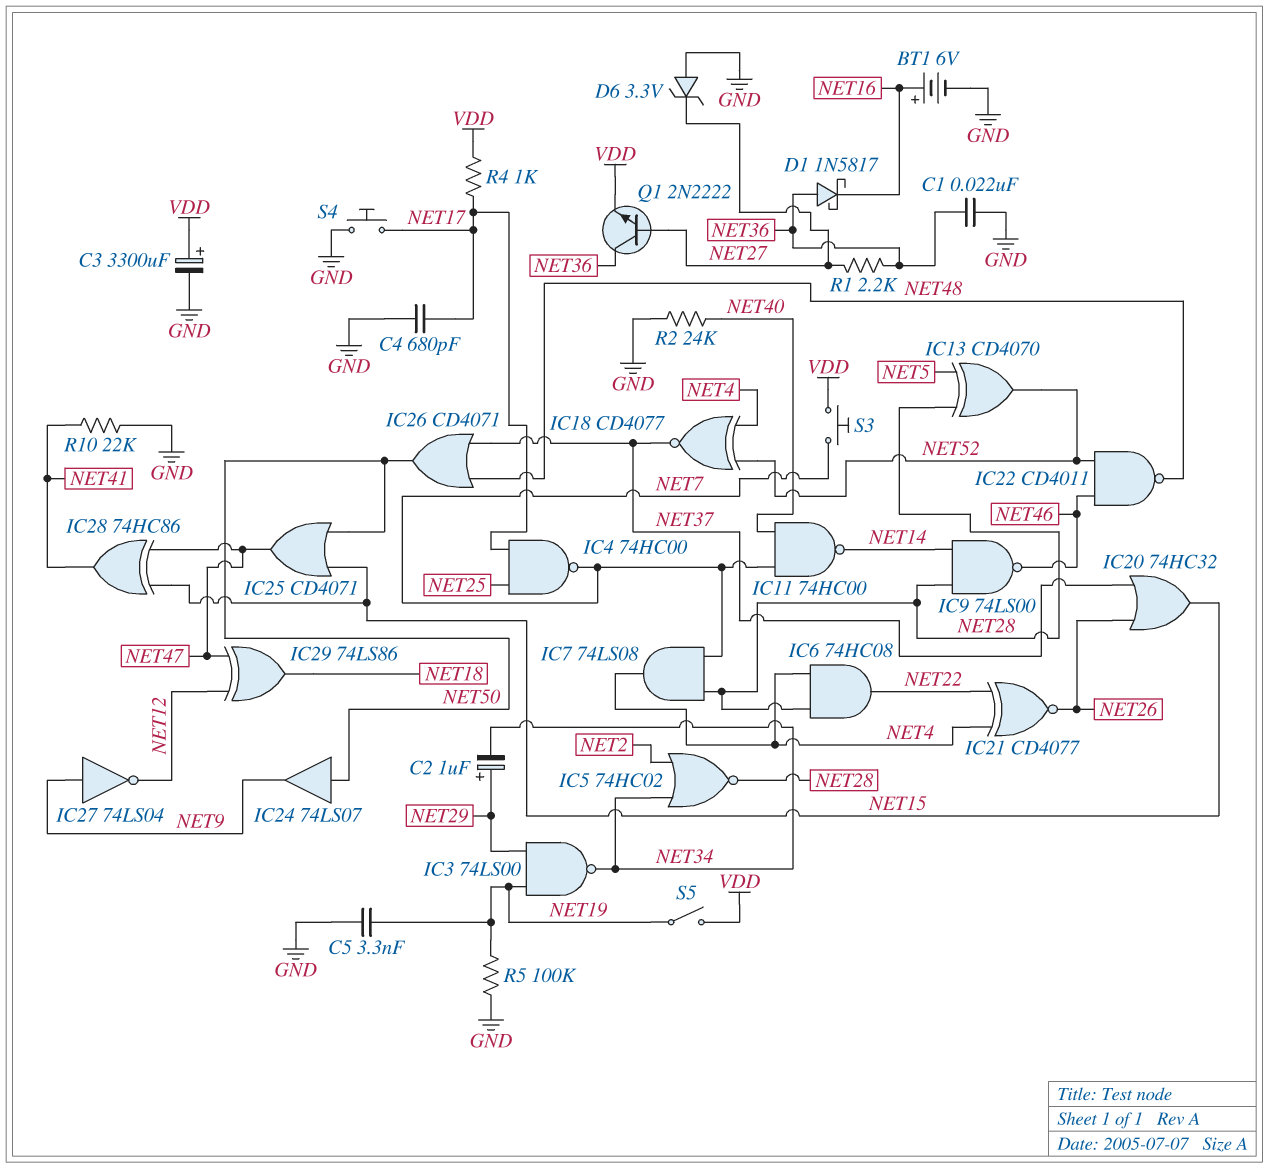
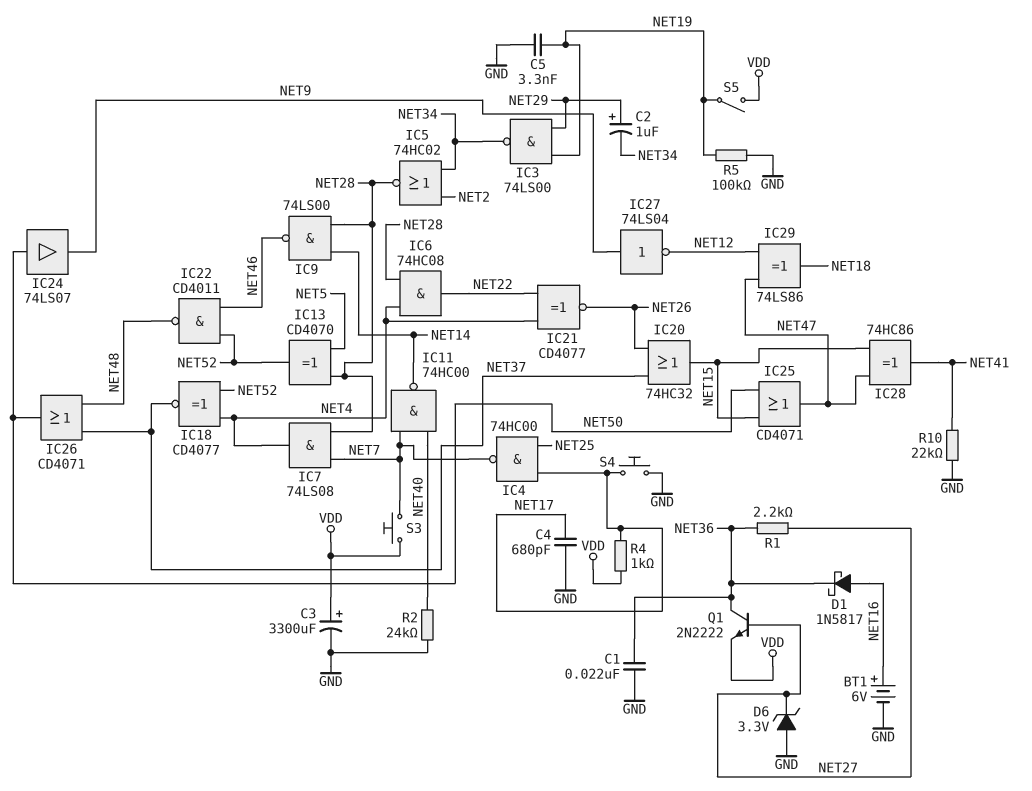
D1: schottky 1N5817 (A NET36, K NET16) -> schottky 1N5817 (A NET16, K NET36)

